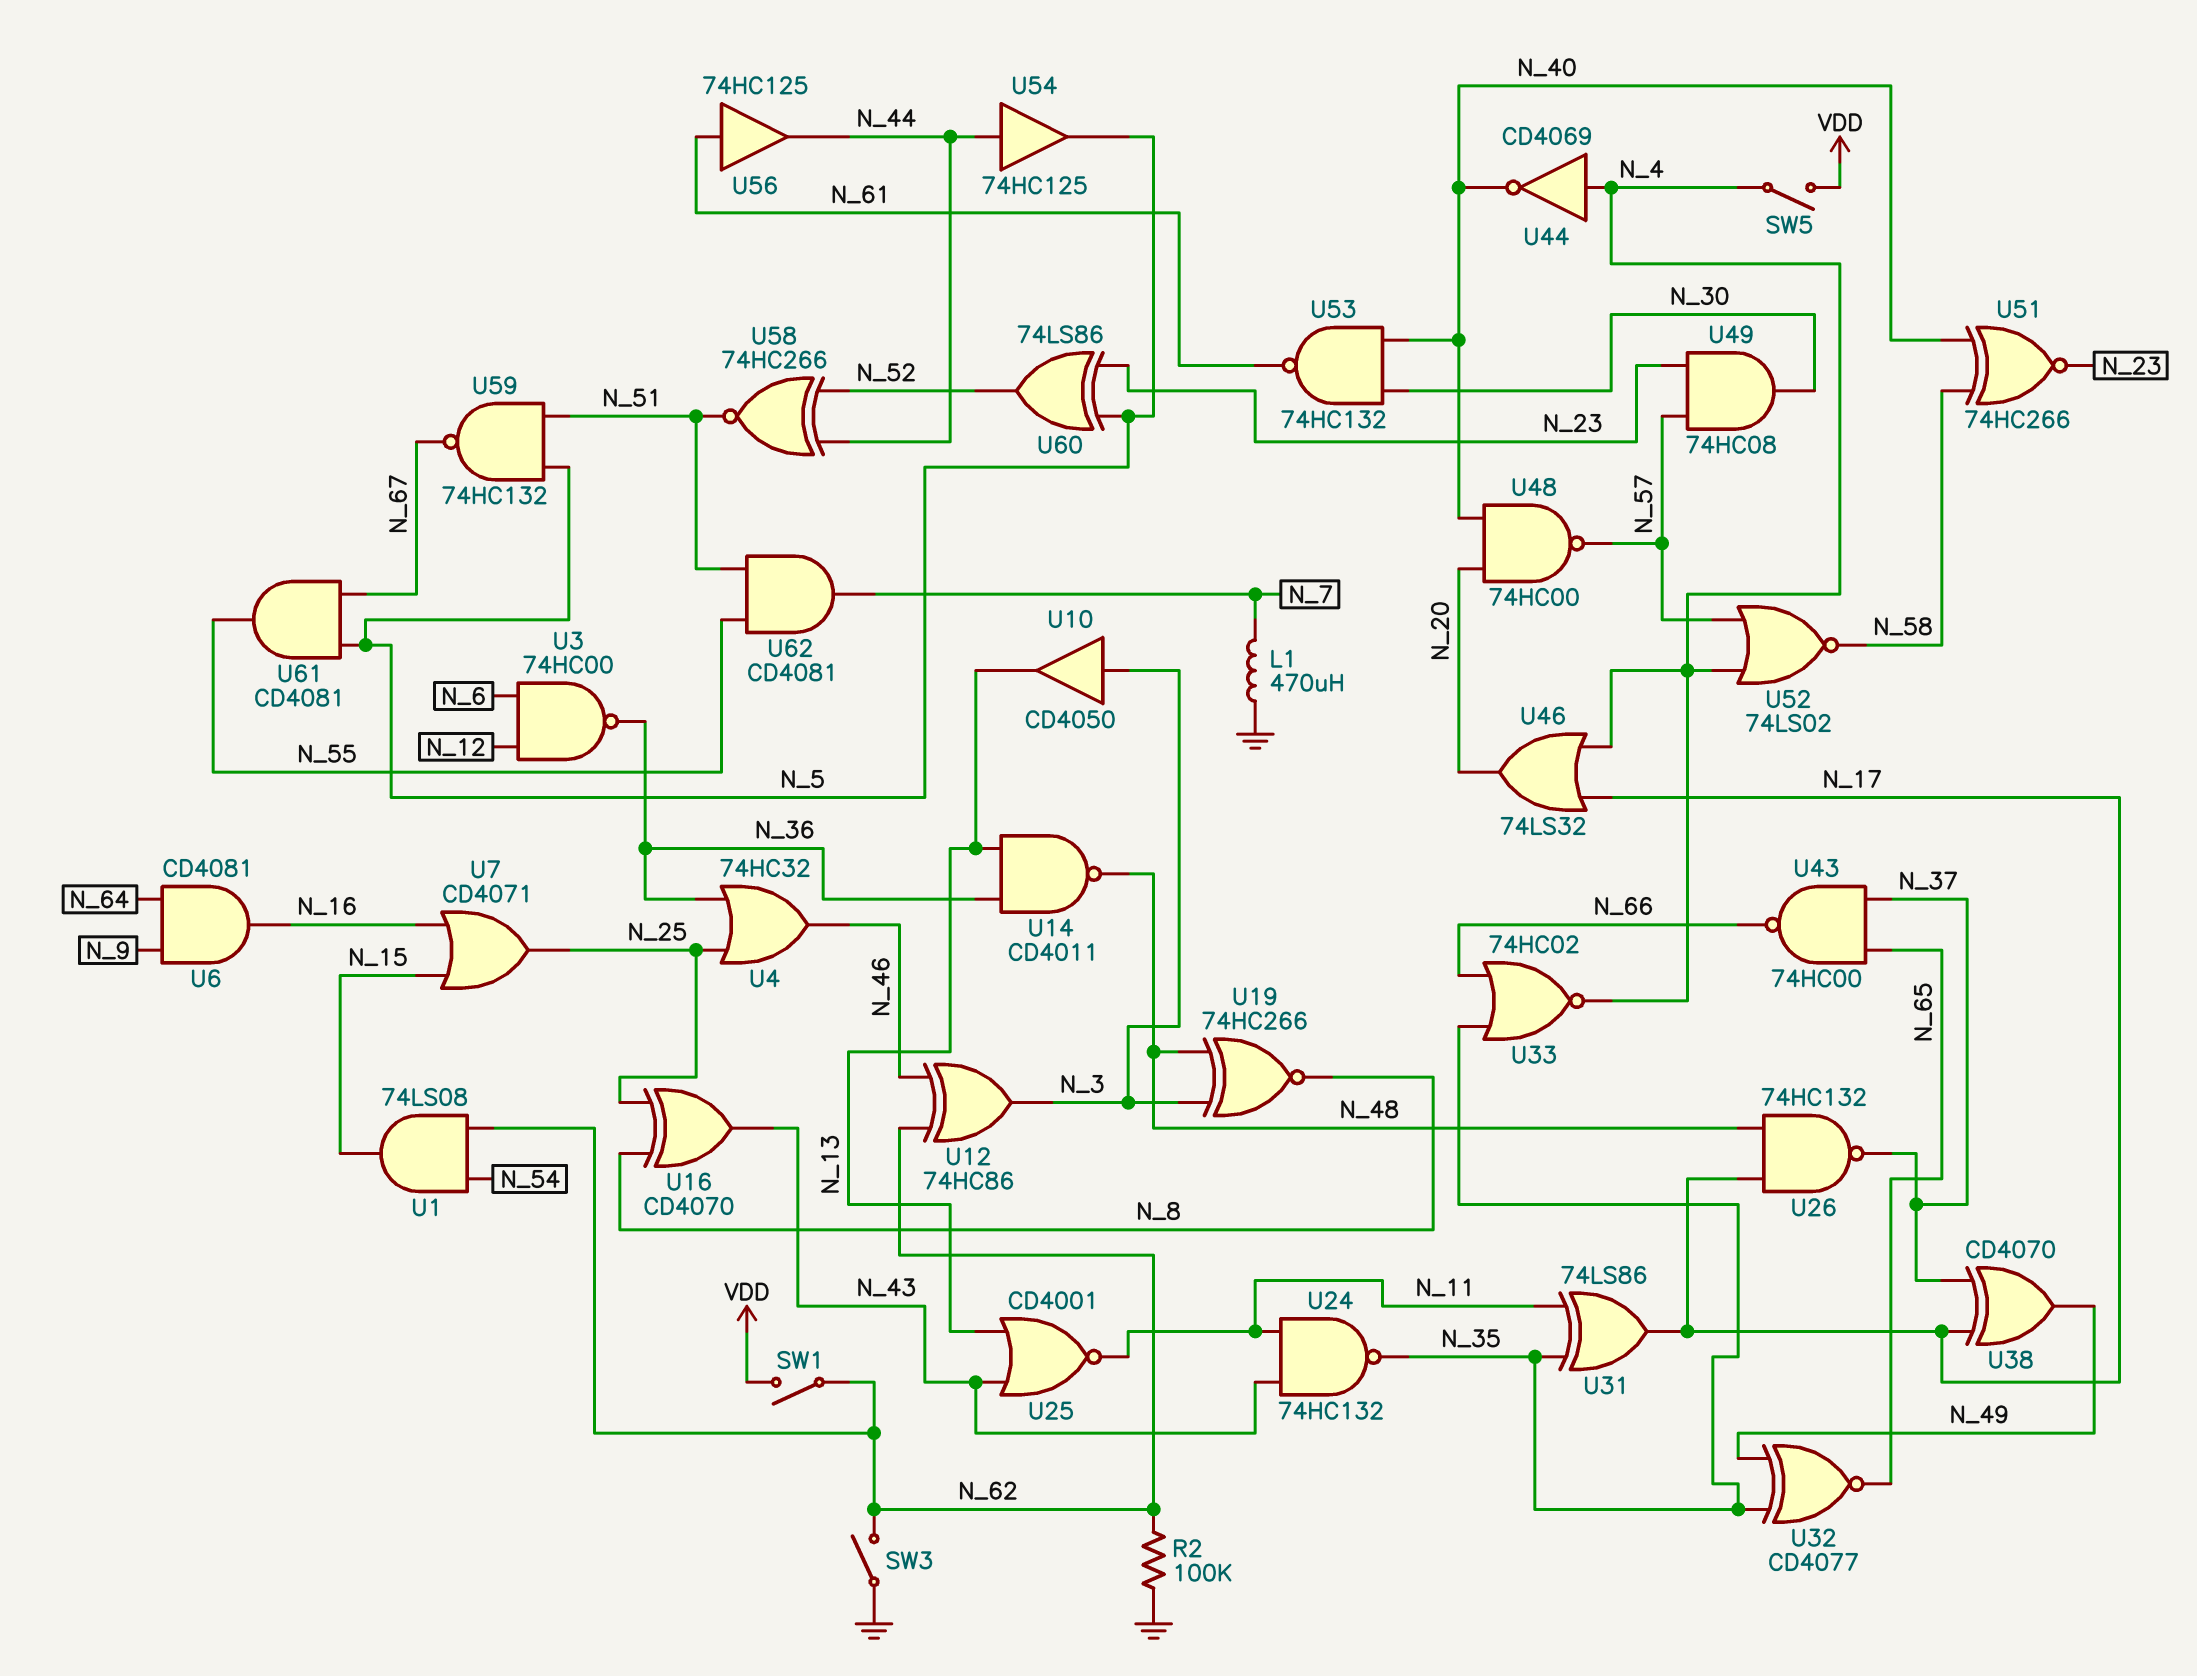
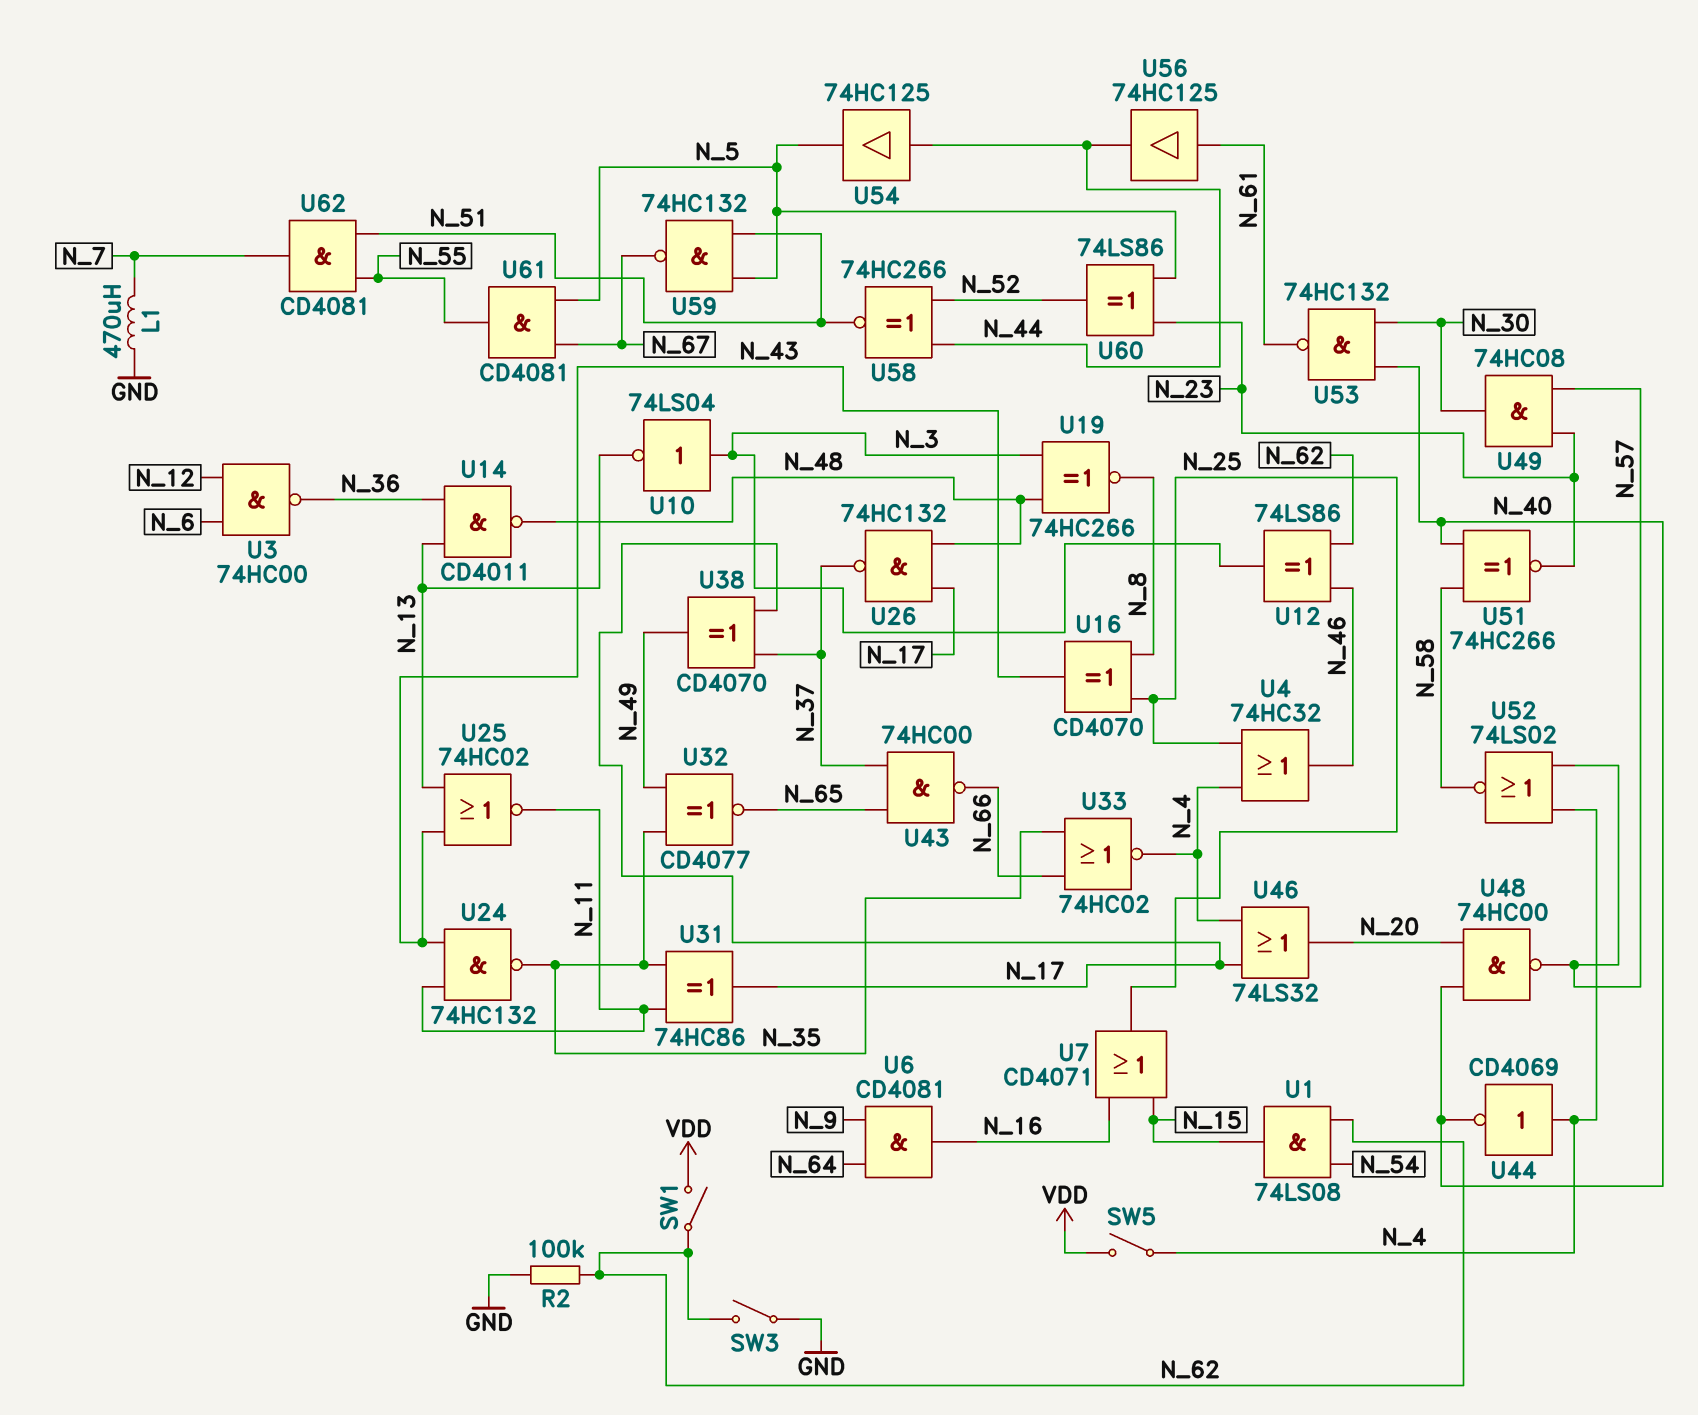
U4: OR 74HC32 (in N_25, in N_36, out N_46) -> OR 74HC32 (in N_4, in N_25, out N_46)
U10: buffer CD4050 (in N_3, out N_13) -> NOT 74LS04 (in N_3, out N_13)
U12: XOR 74HC86 (in N_46, in N_62, out N_3) -> XOR 74LS86 (in N_46, in N_62, out N_3)
U25: NOR CD4001 (in N_13, in N_43, out N_11) -> NOR 74HC02 (in N_13, in N_43, out N_11)
U31: XOR 74LS86 (in N_11, in N_35, out N_17) -> XOR 74HC86 (in N_11, in N_35, out N_17)

